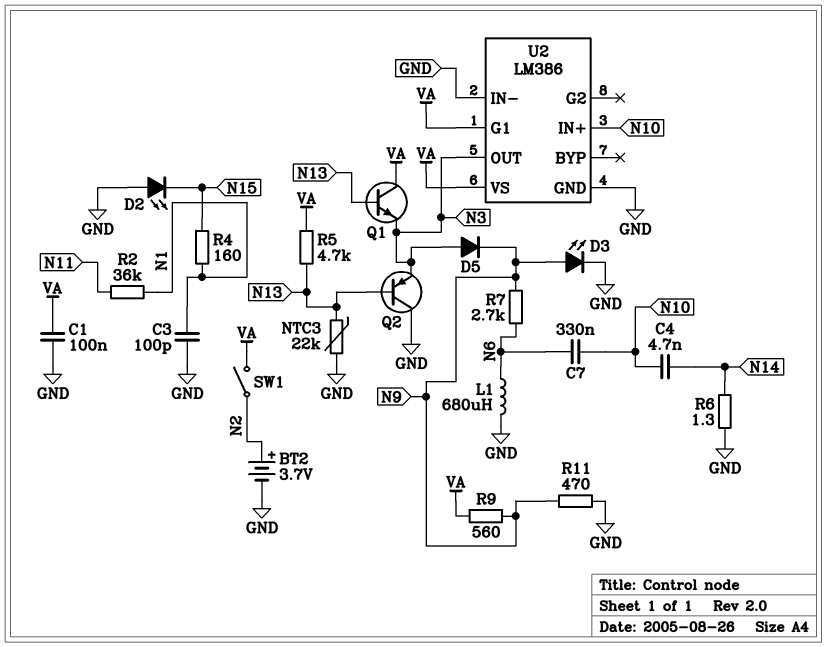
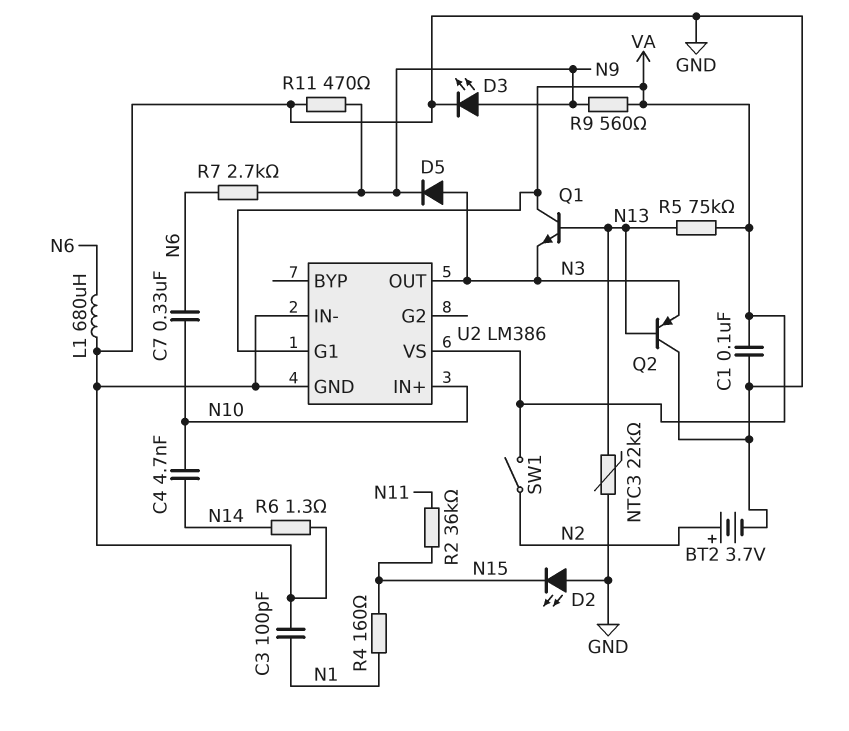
R2: 36k (N1, N11) -> 36k (N11, N15)
R5: 4.7k (N13, VA) -> 75k (N13, VA)

